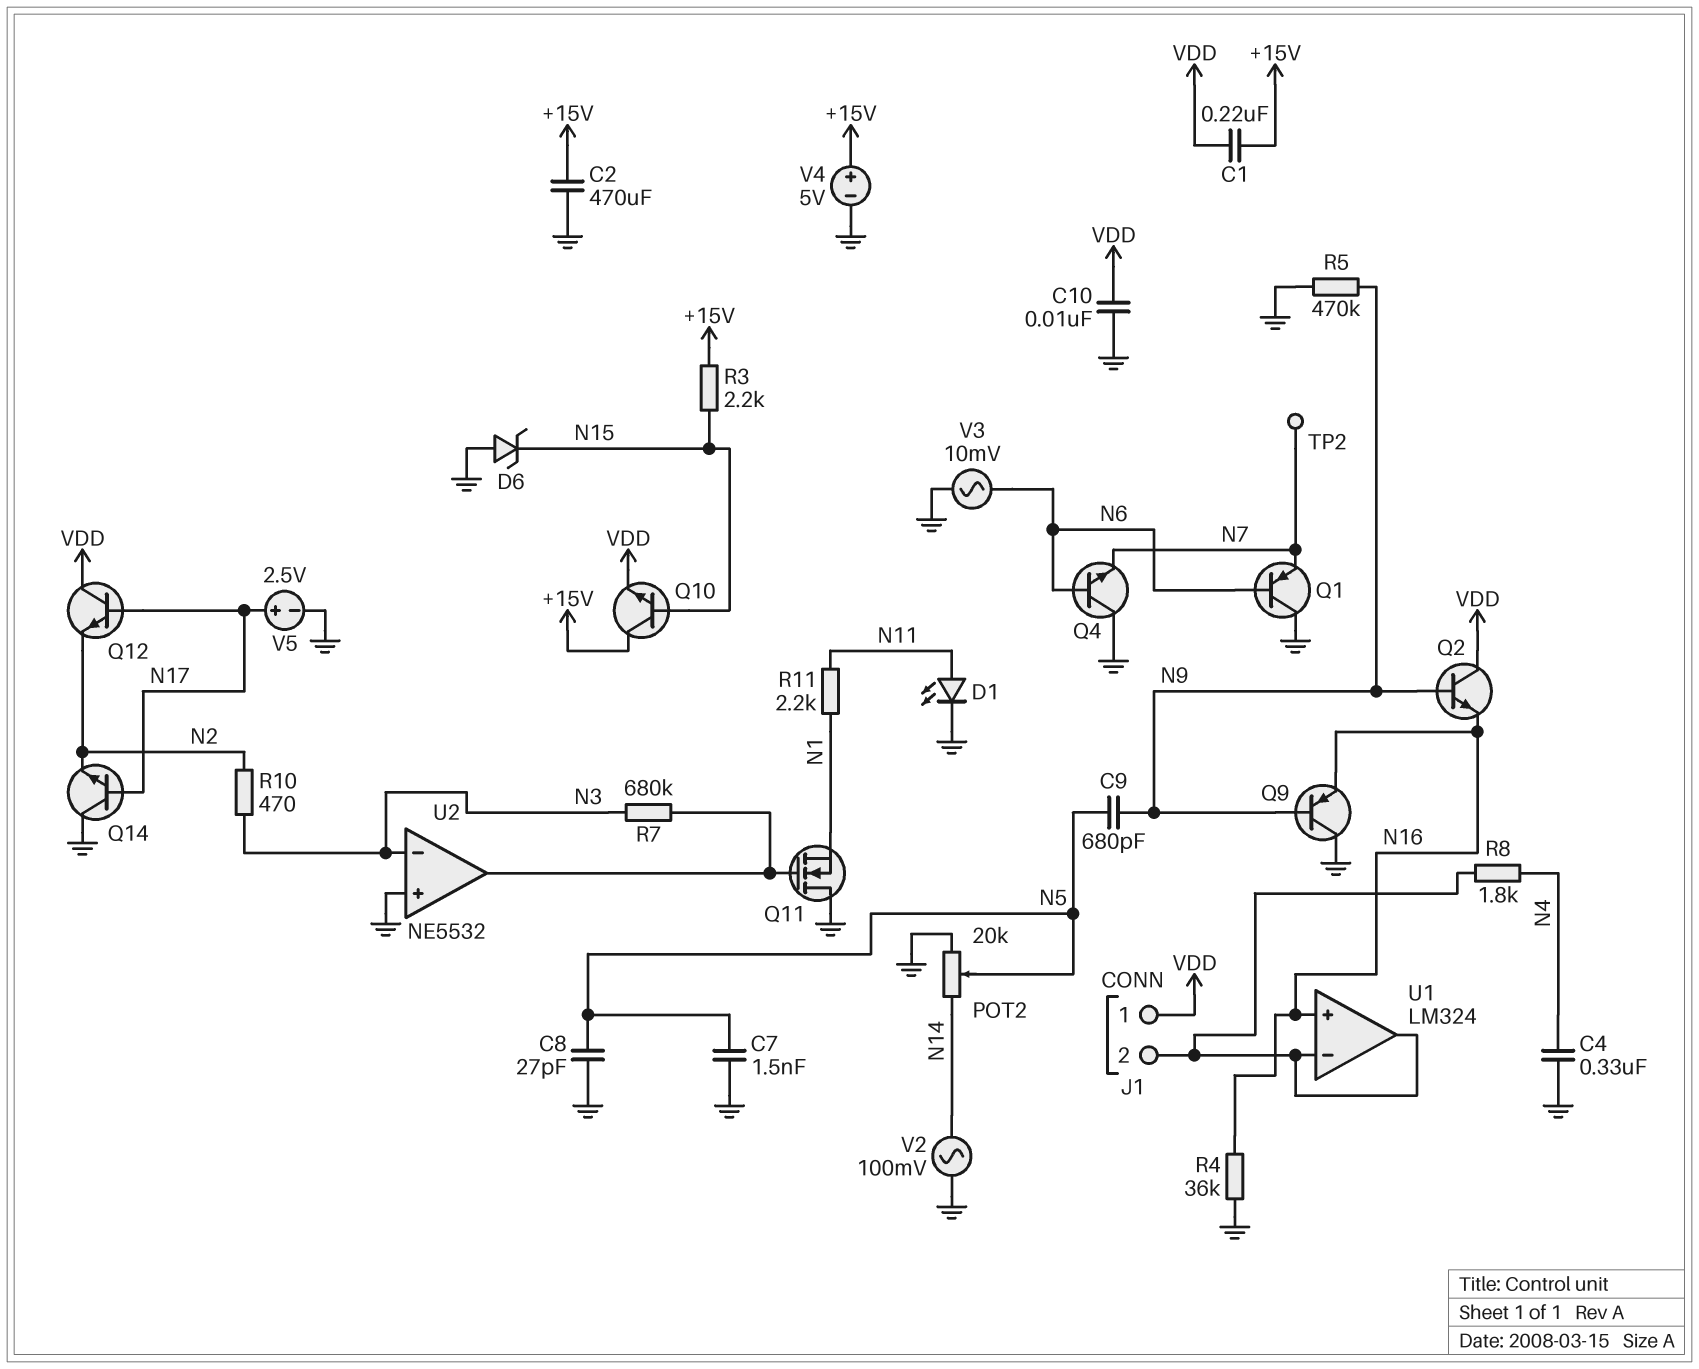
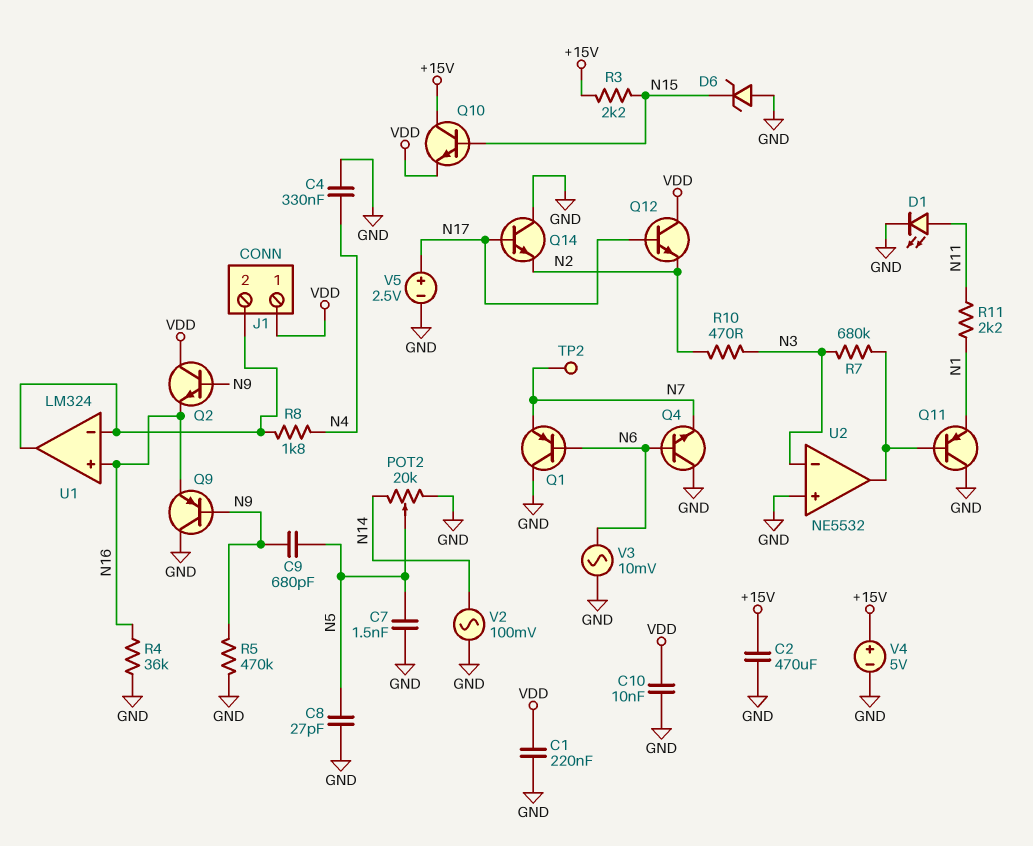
C1: 220nF (+15V, VDD) -> 220nF (GND, VDD)
Q11: NMOS (G U2/out, D GND, S N1) -> PNP (B U2/out, C GND, E N1)

